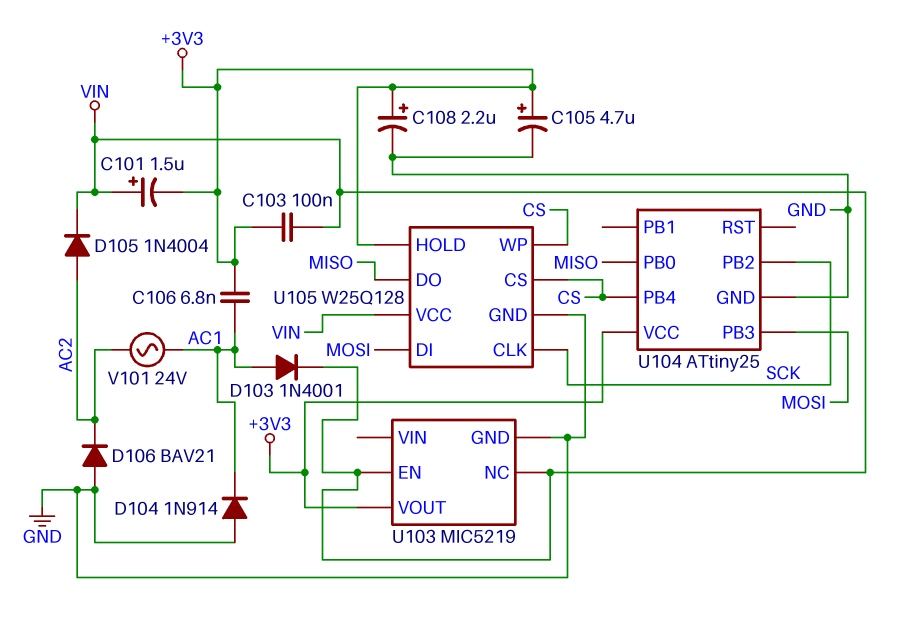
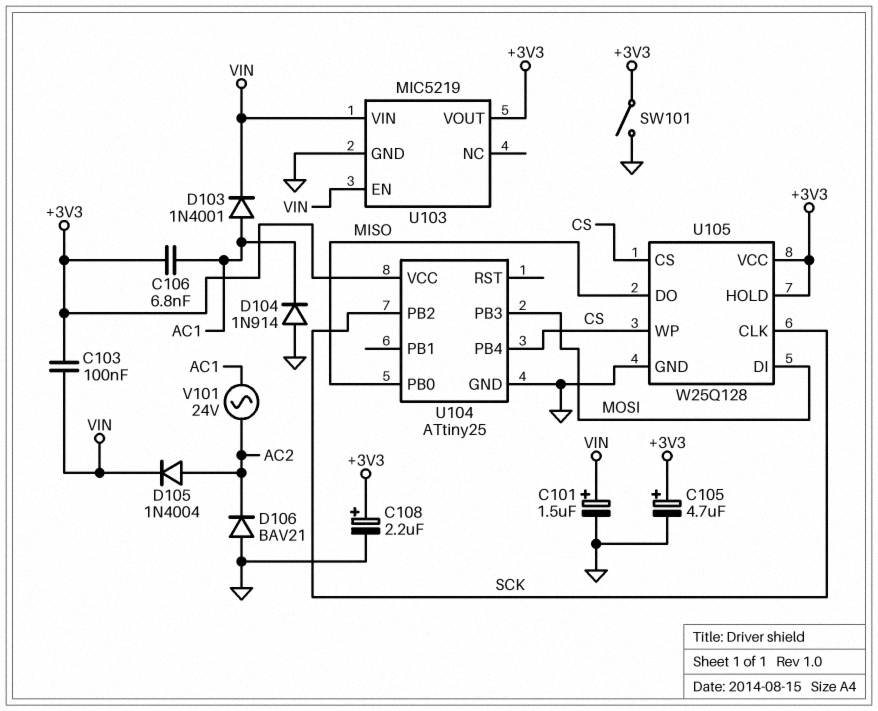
C101: 1.5uF (plus VIN, minus +3V3) -> 1.5uF (plus VIN, minus GND)
SW101: none -> switch (+3V3, GND)
U103 pin NC: VIN -> none
U103 pin VIN: none -> VIN
U105 pin VCC: VIN -> +3V3

